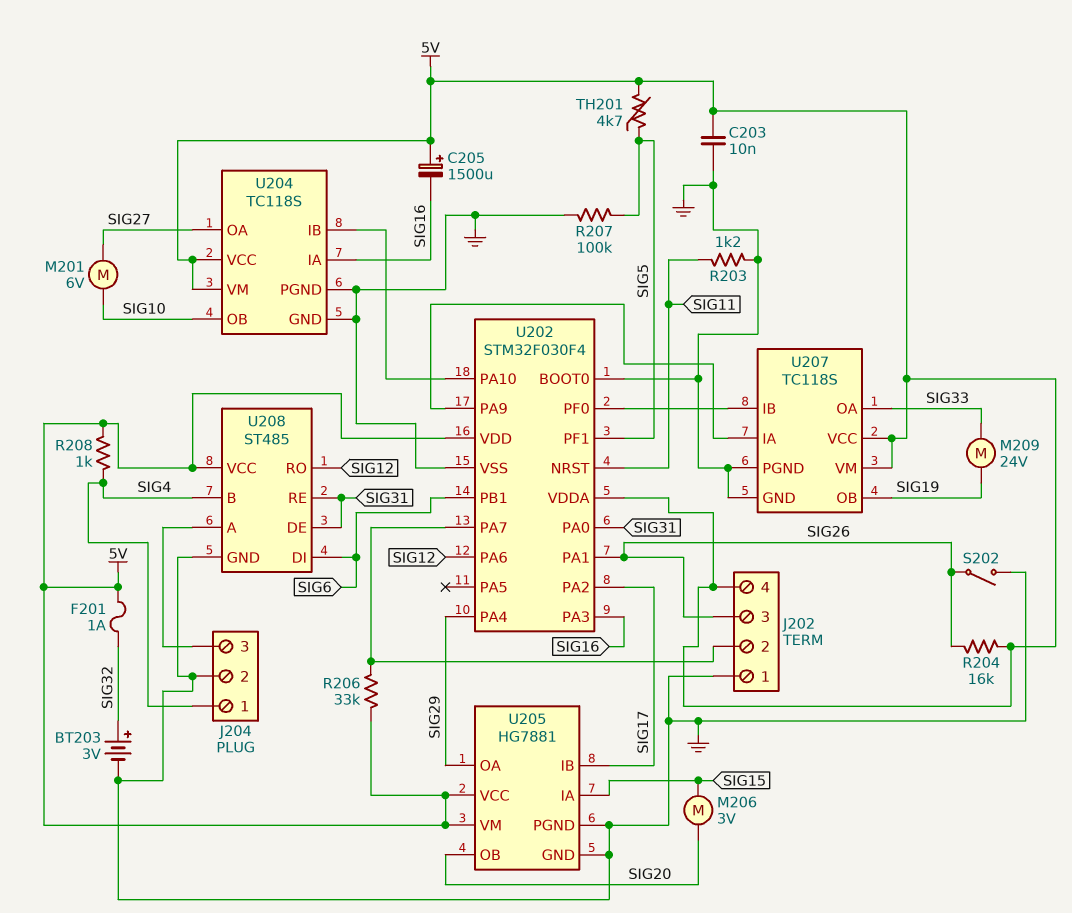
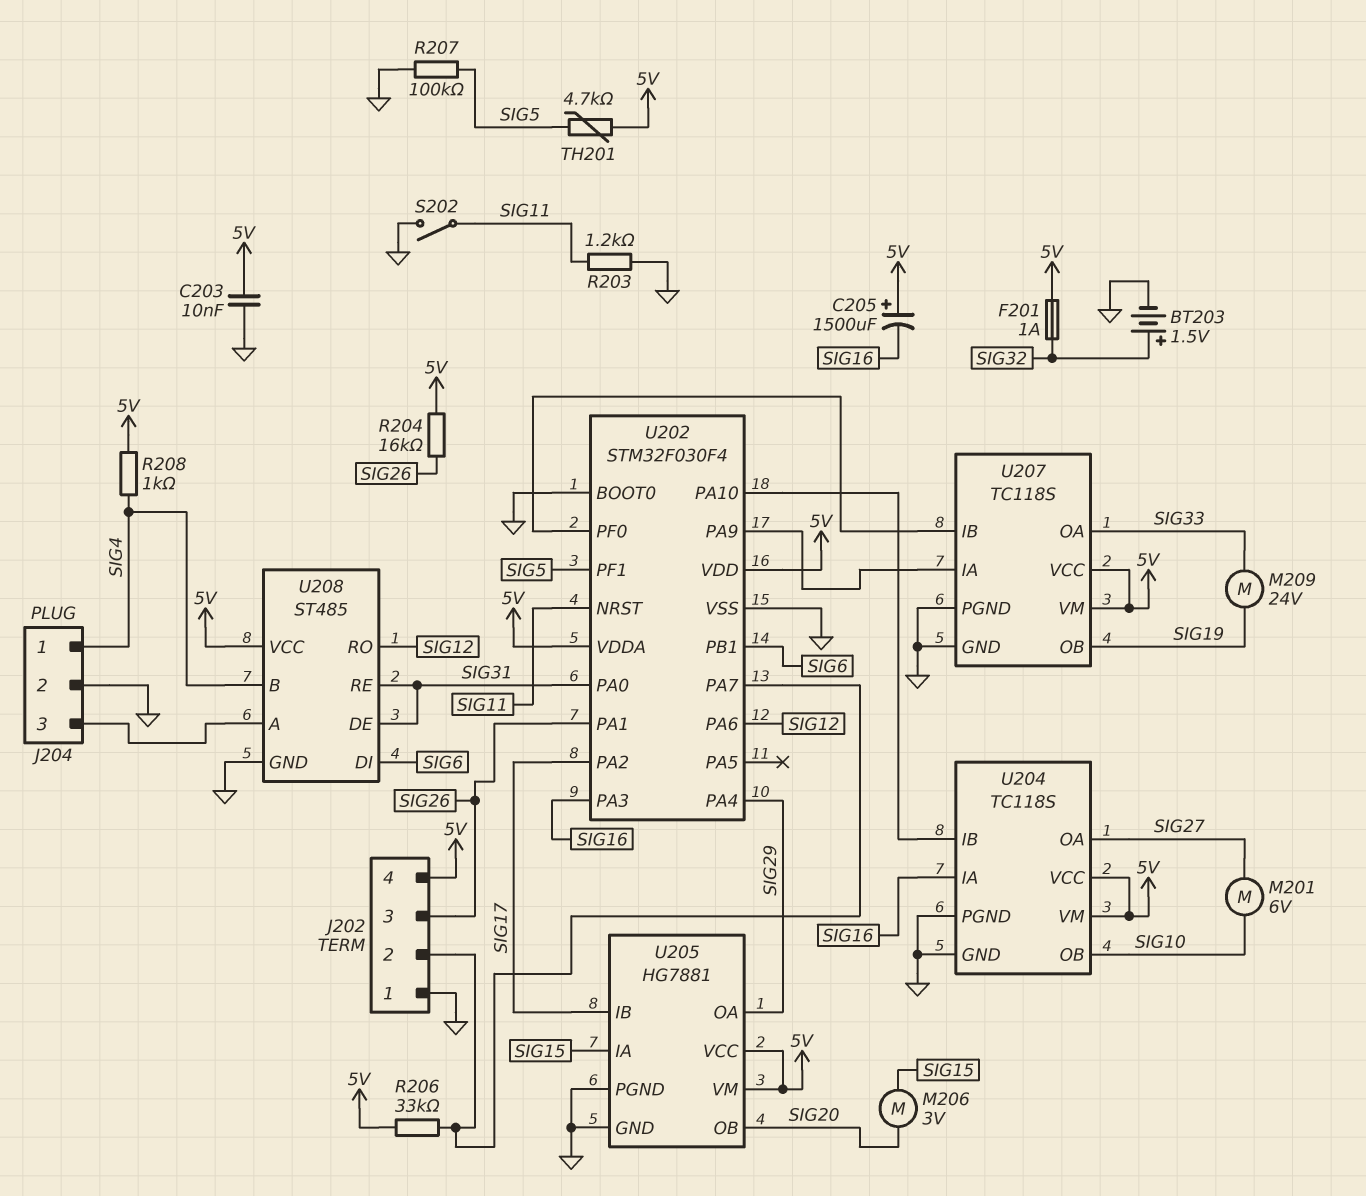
BT203: 3V (plus SIG32, minus GND) -> 1.5V (plus SIG32, minus GND)
S202: switch (GND, SIG26) -> switch (GND, SIG11)

